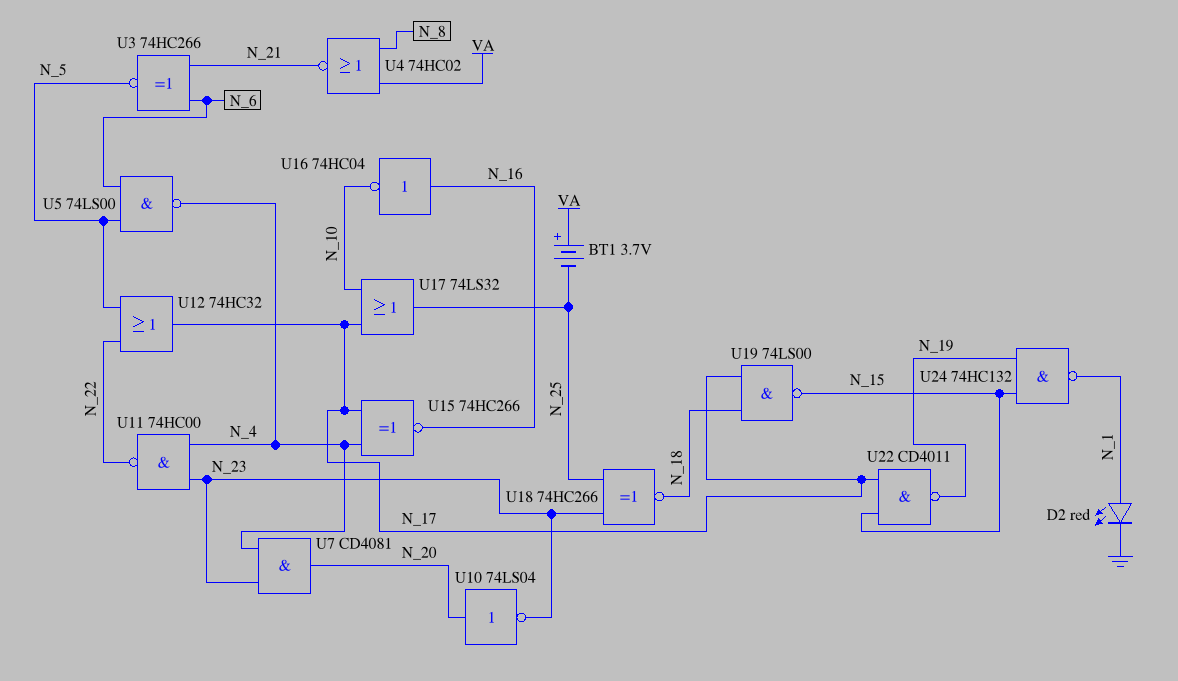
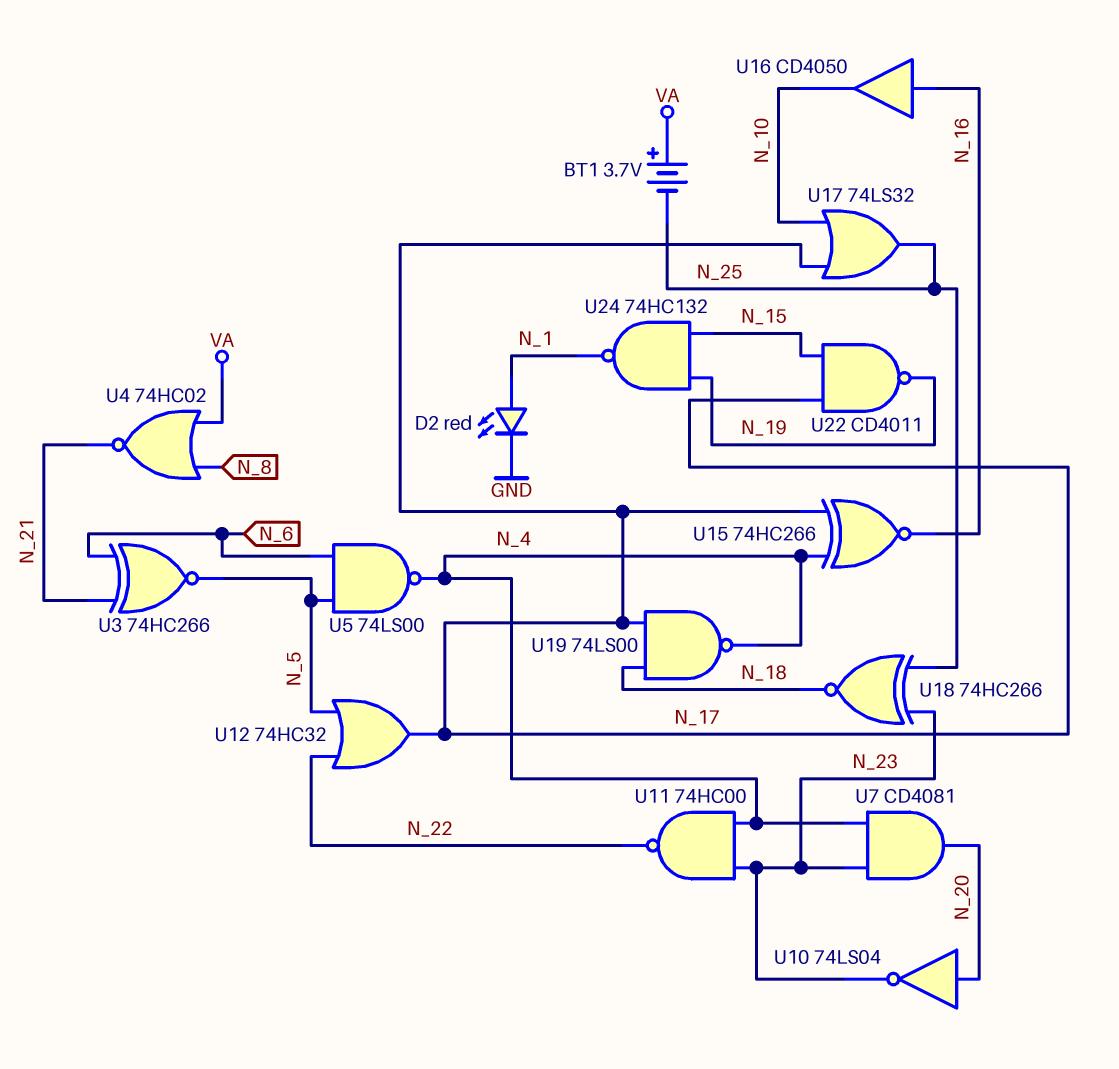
U16: NOT 74HC04 (in N_16, out N_10) -> buffer CD4050 (in N_16, out N_10)
U19: NAND 74LS00 (in N_17, in N_18, out N_15) -> NAND 74LS00 (in N_17, in N_18, out N_4)

